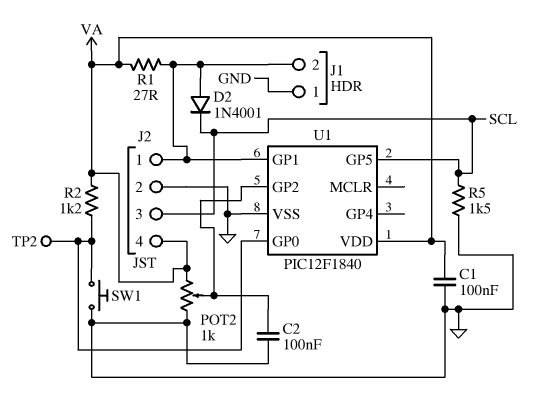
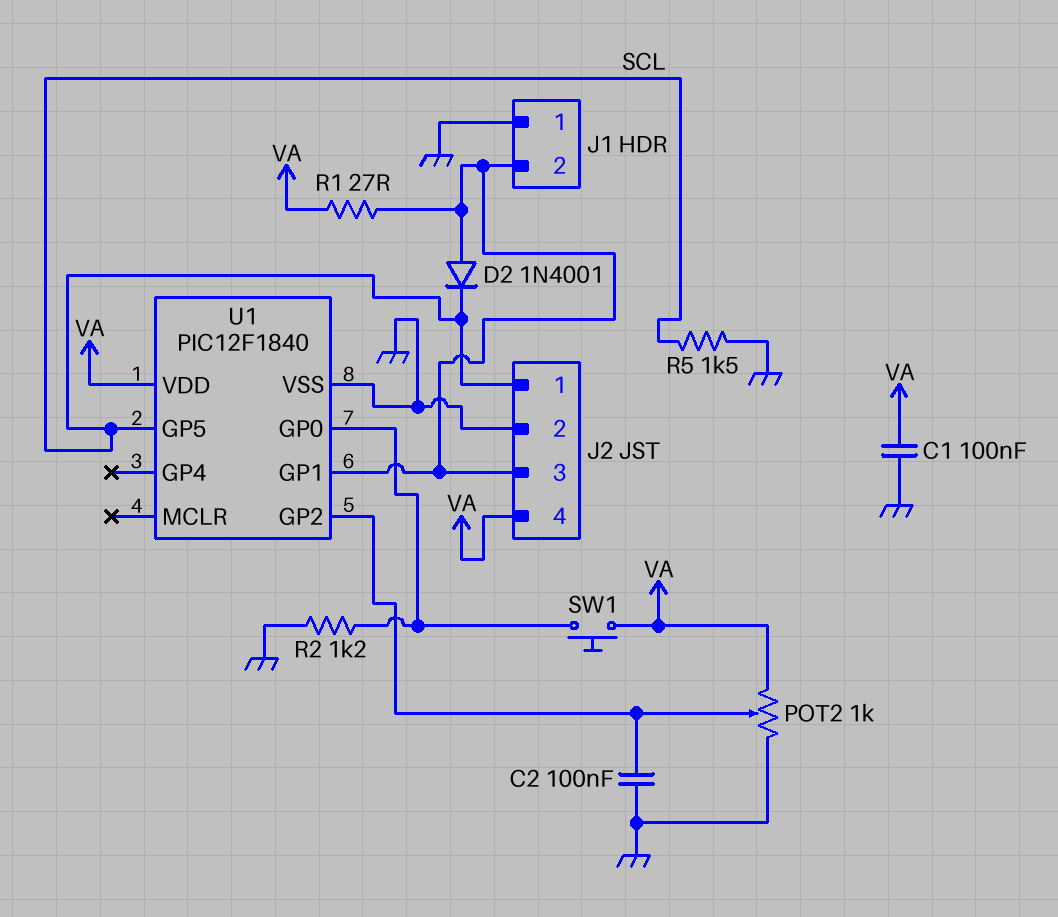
J2 pin 1: J1/2 -> SCL
J2 pin 3: SCL -> J1/2
R2: 1.2k (U1/GP0, VA) -> 1.2k (GND, U1/GP0)
SW1: button (GND, U1/GP0) -> button (U1/GP0, VA)
TP2: test point (U1/GP0) -> none

